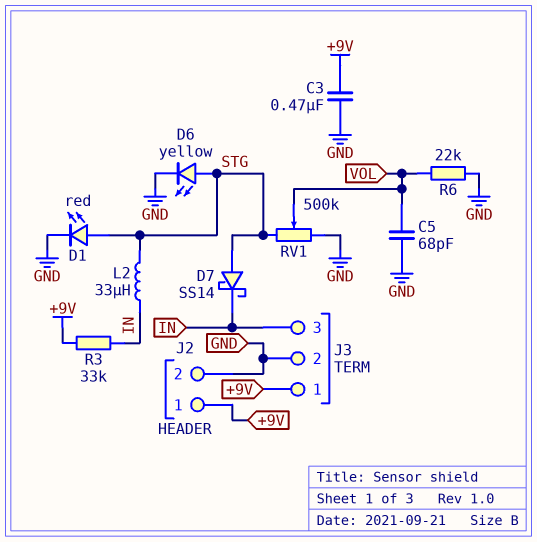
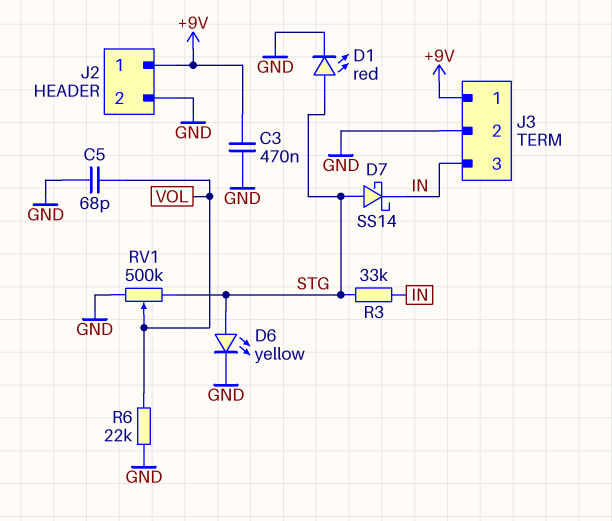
L2: 33uH (IN, STG) -> none
R3: 33k (+9V, IN) -> 33k (IN, STG)

